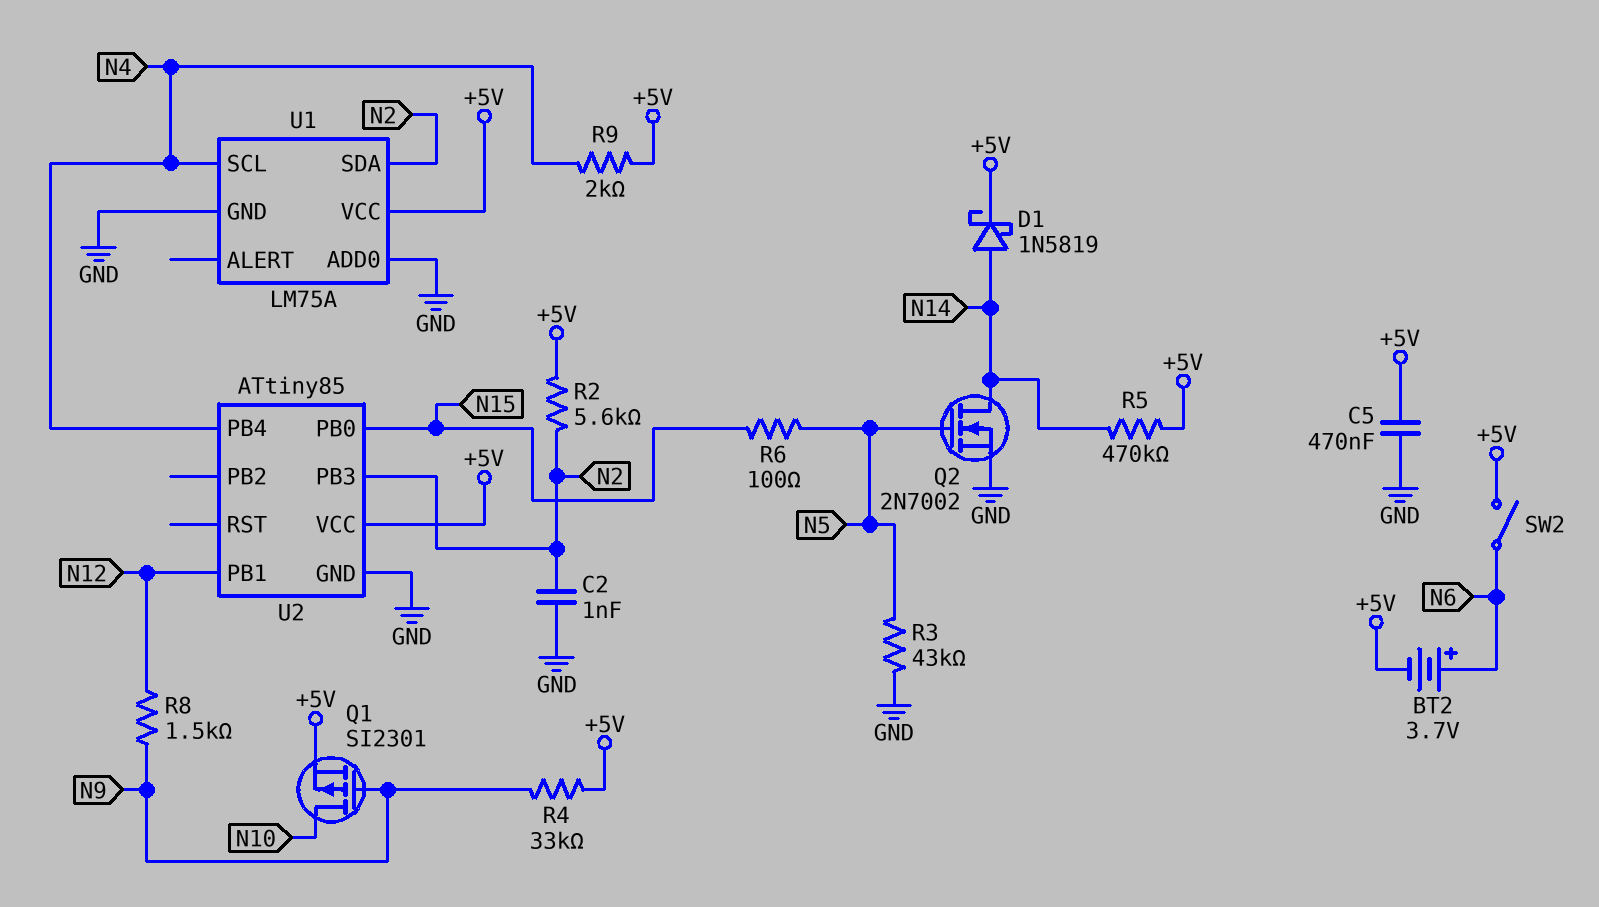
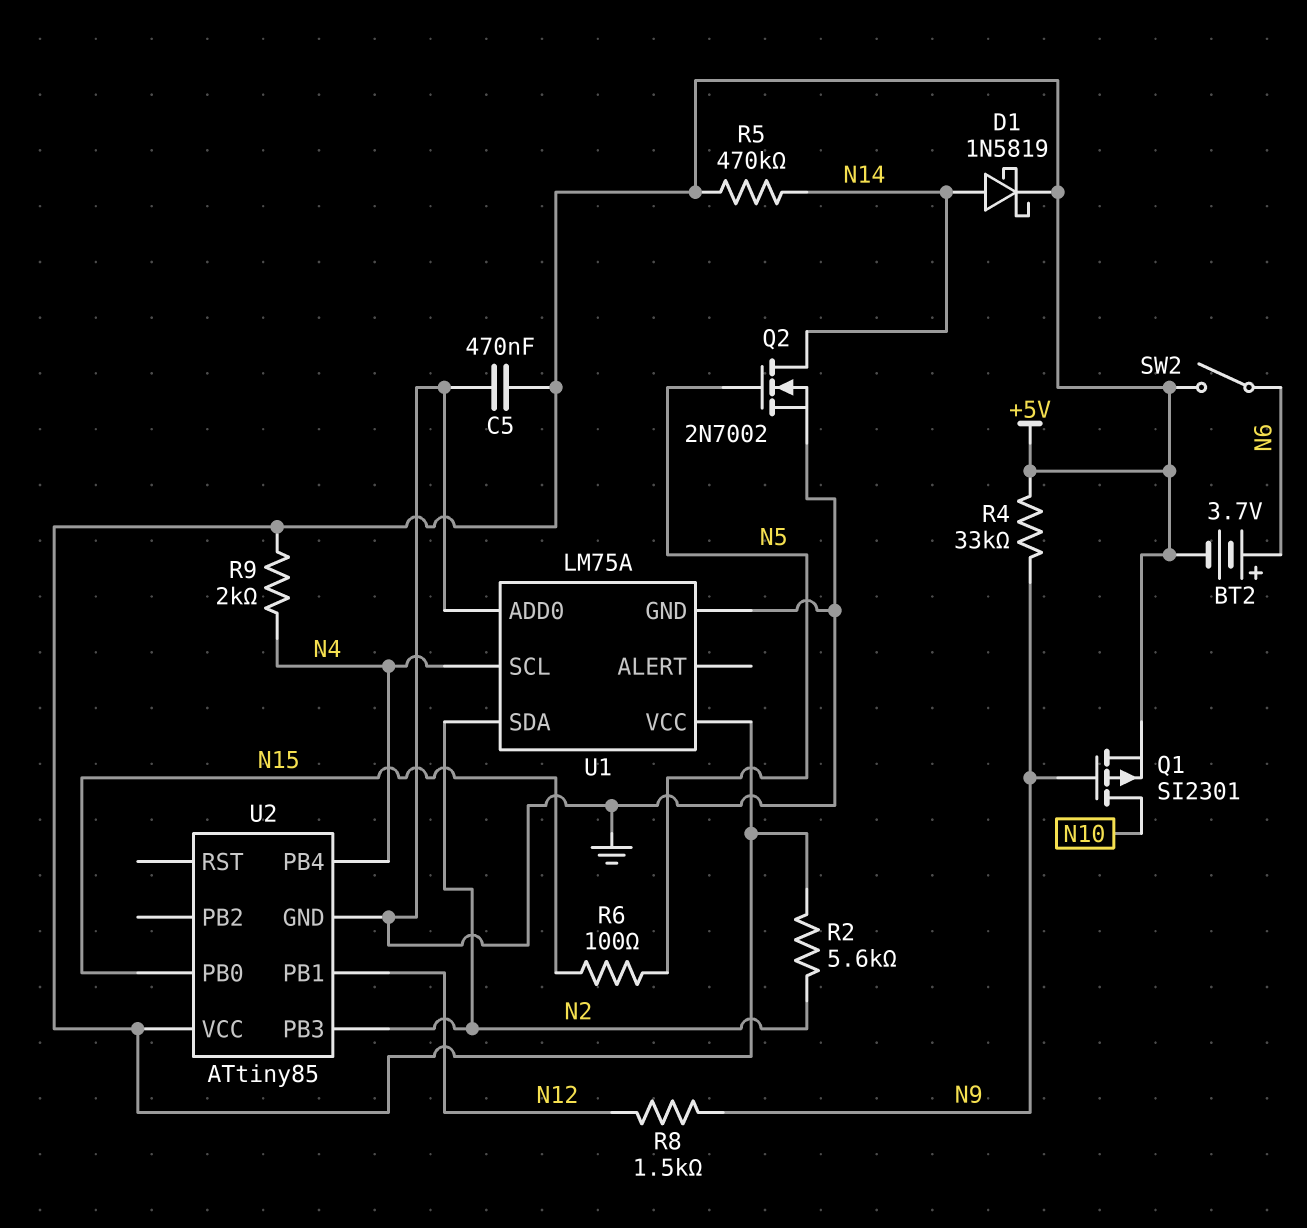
C2: 1nF (GND, N2) -> none
R3: 43k (GND, N5) -> none

